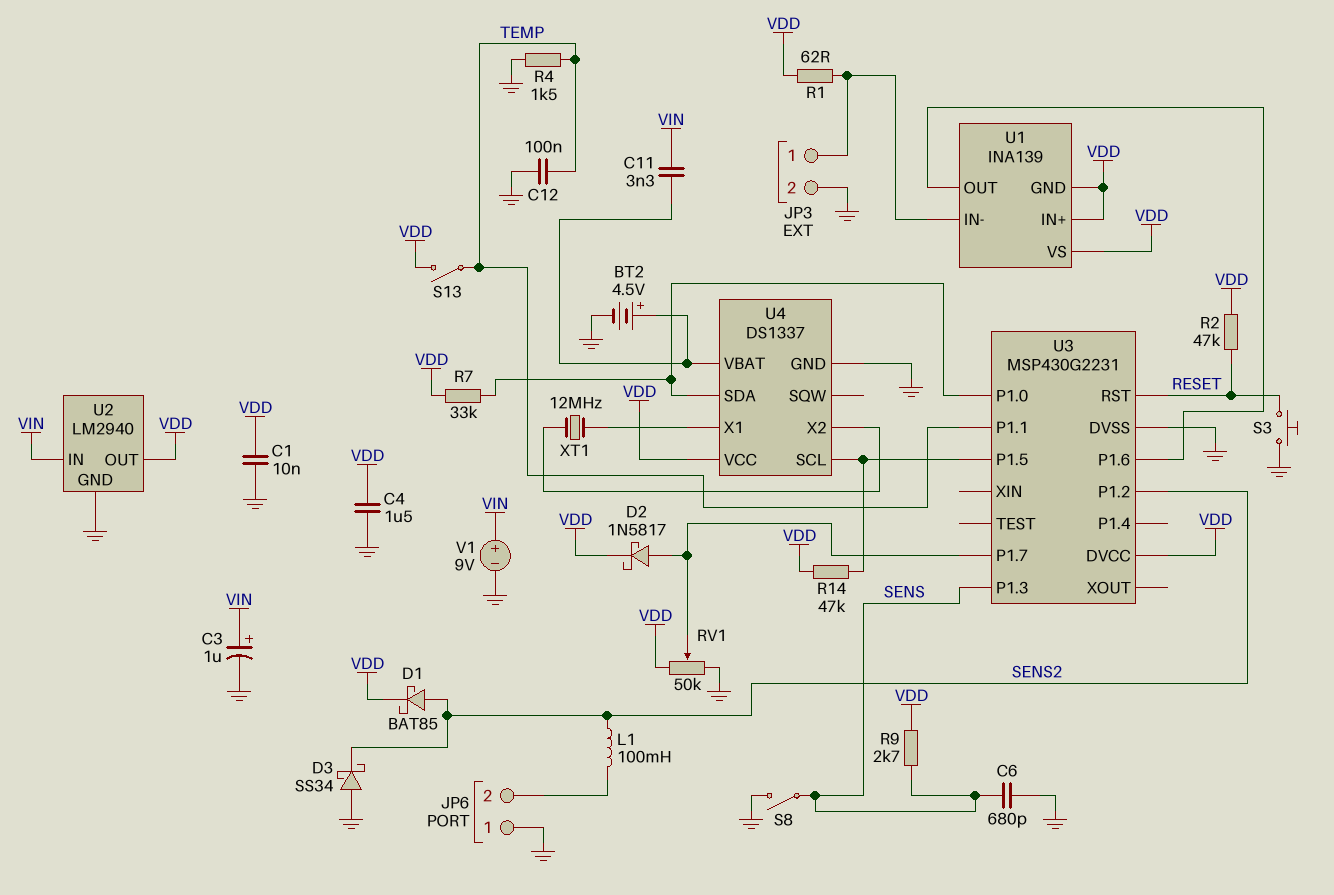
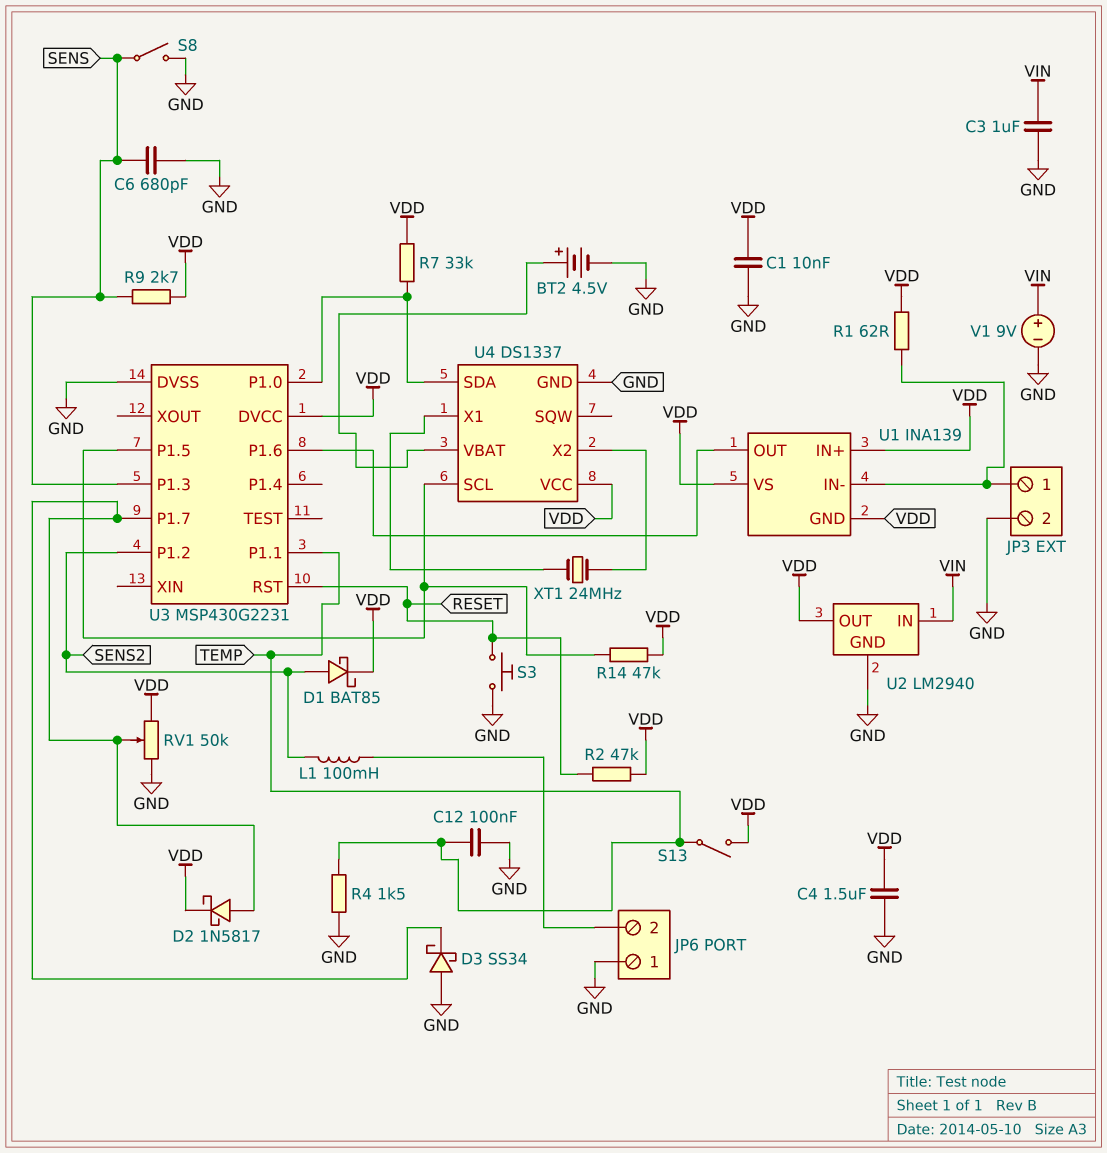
C3: 1uF (plus VIN, minus GND) -> 1uF (GND, VIN)
C11: 3.3nF (U4/VBAT, VIN) -> none
D3: schottky SS34 (A GND, K SENS2) -> schottky SS34 (A GND, K U3/P1.7)
XT1: 12MHz (U4/X1, U4/X2) -> 24MHz (U4/X1, U4/X2)

